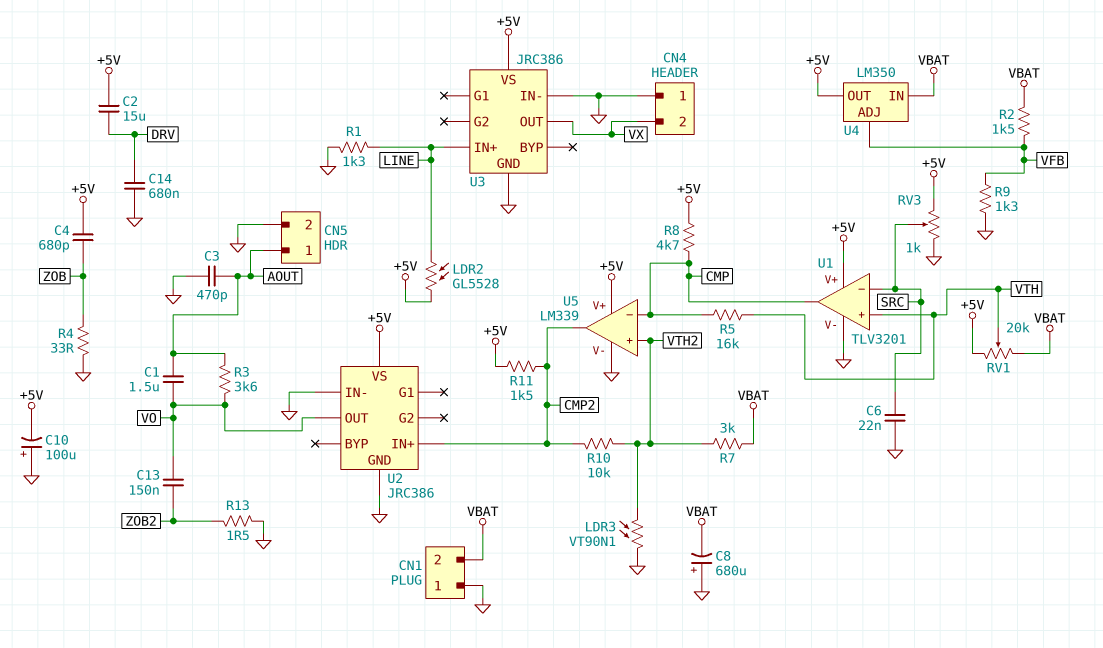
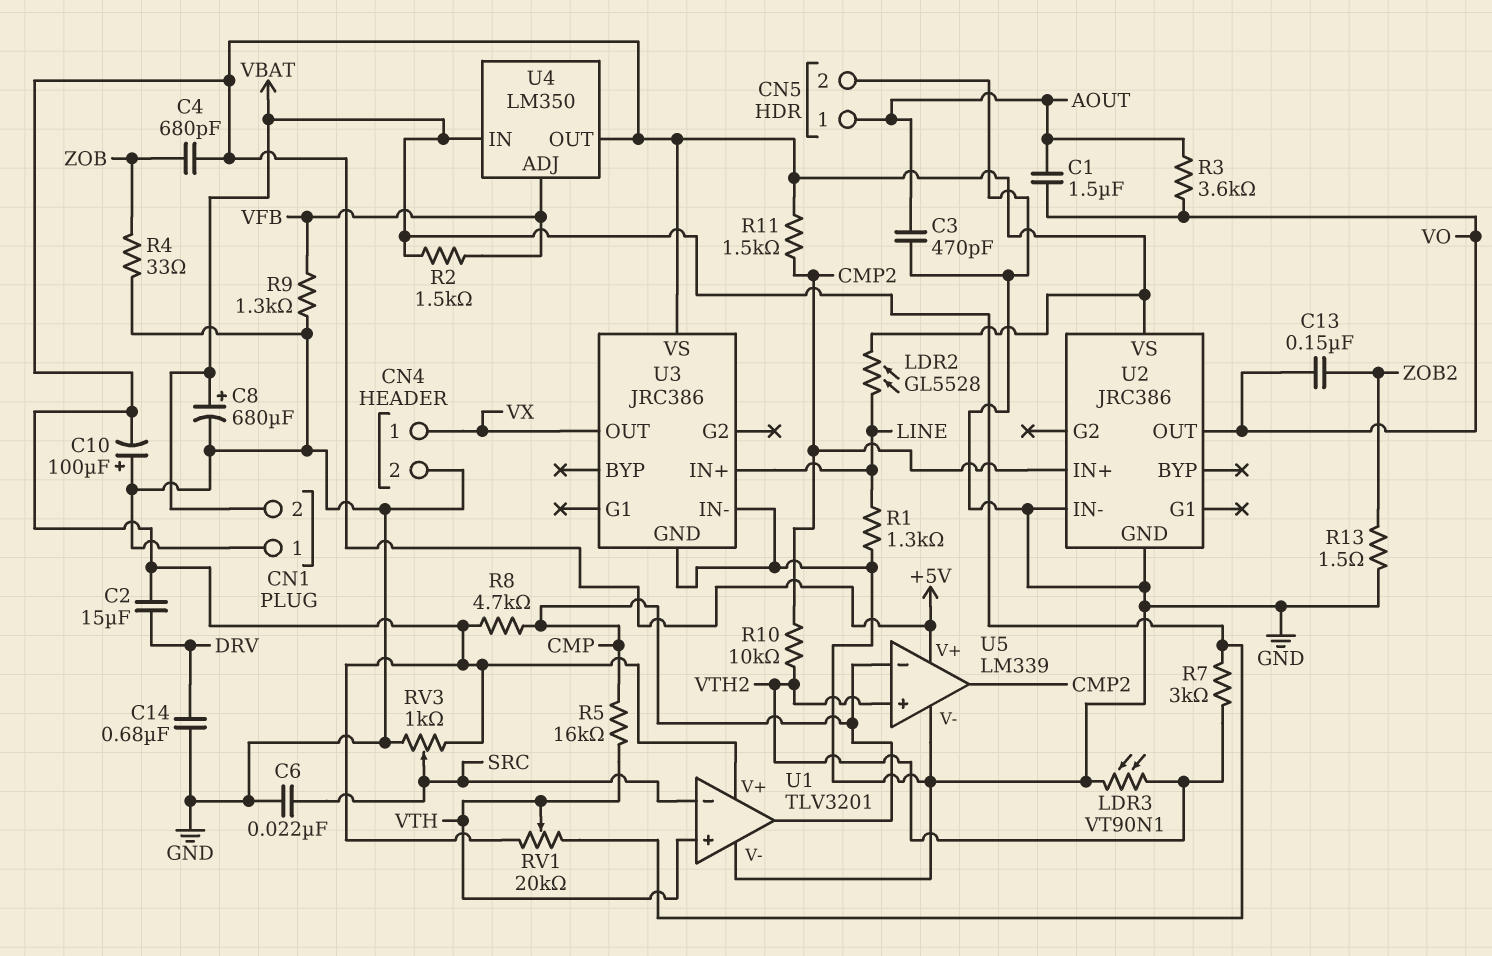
C8: 680uF (plus GND, minus VBAT) -> 680uF (plus VBAT, minus GND)
CN4 pin 1: GND -> VX
CN4 pin 2: VX -> GND

